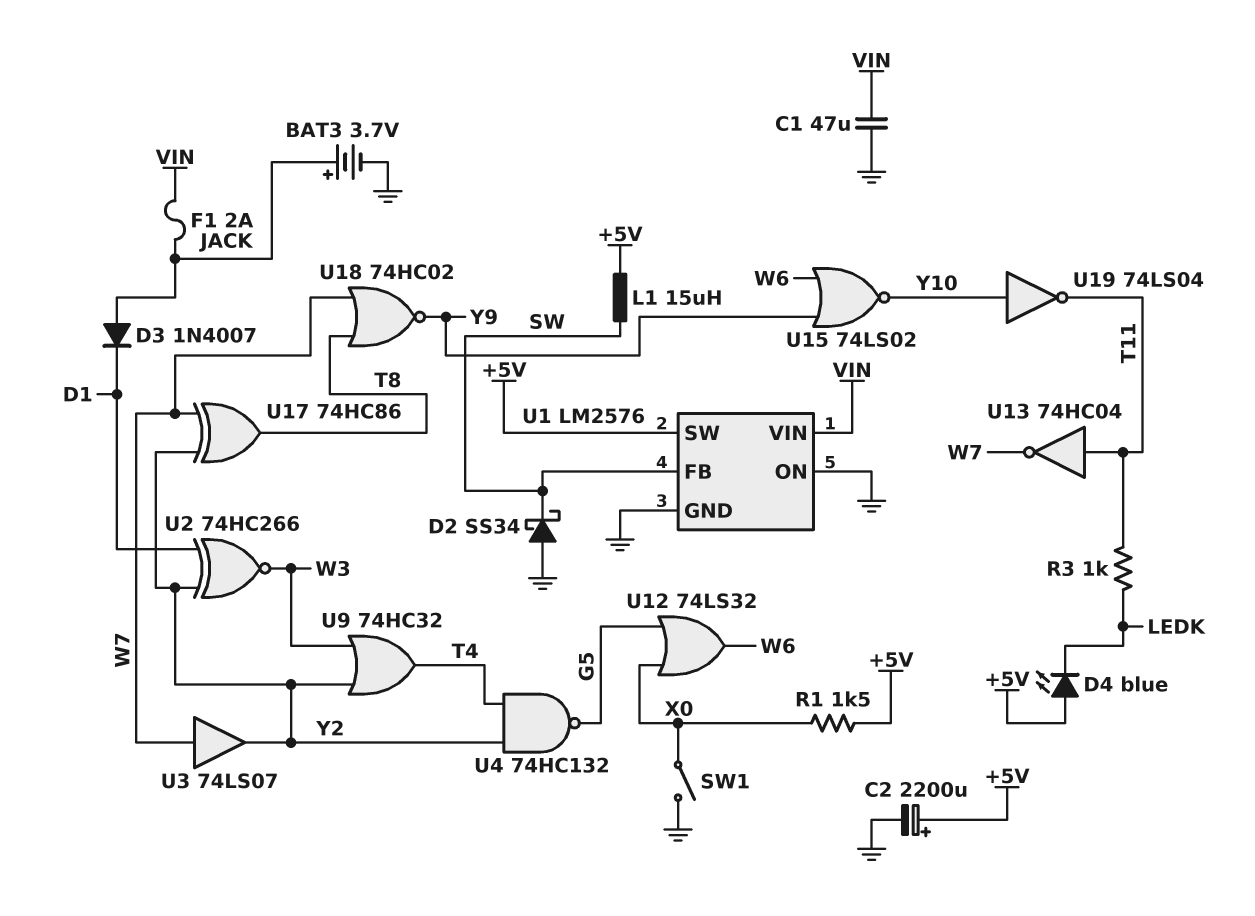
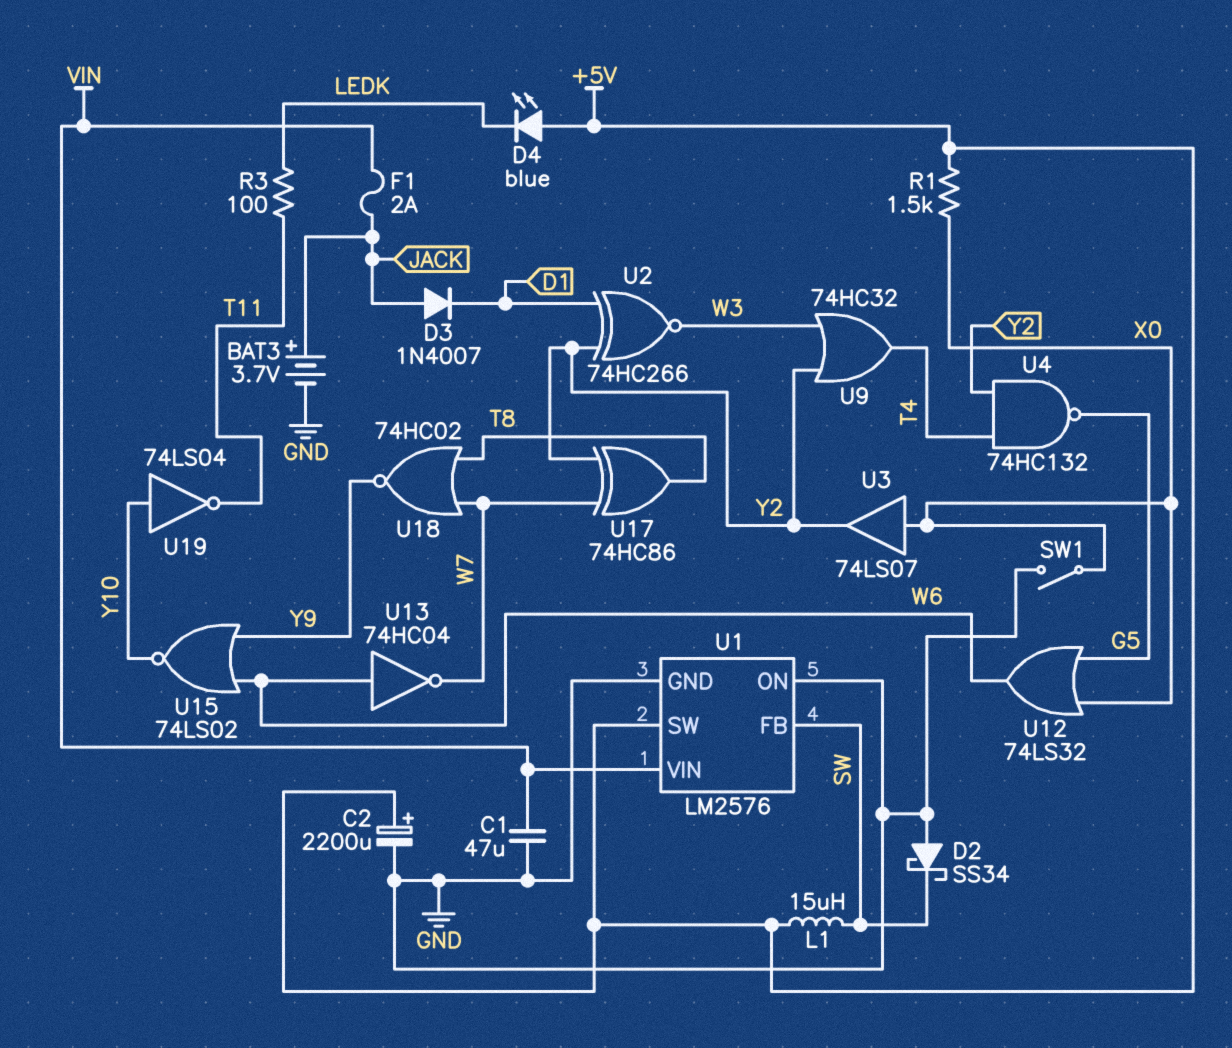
R3: 1k (LEDK, T11) -> 100 (LEDK, T11)
U3: buffer 74LS07 (in W7, out Y2) -> buffer 74LS07 (in X0, out Y2)
U13: NOT 74HC04 (in T11, out W7) -> NOT 74HC04 (in W6, out W7)

